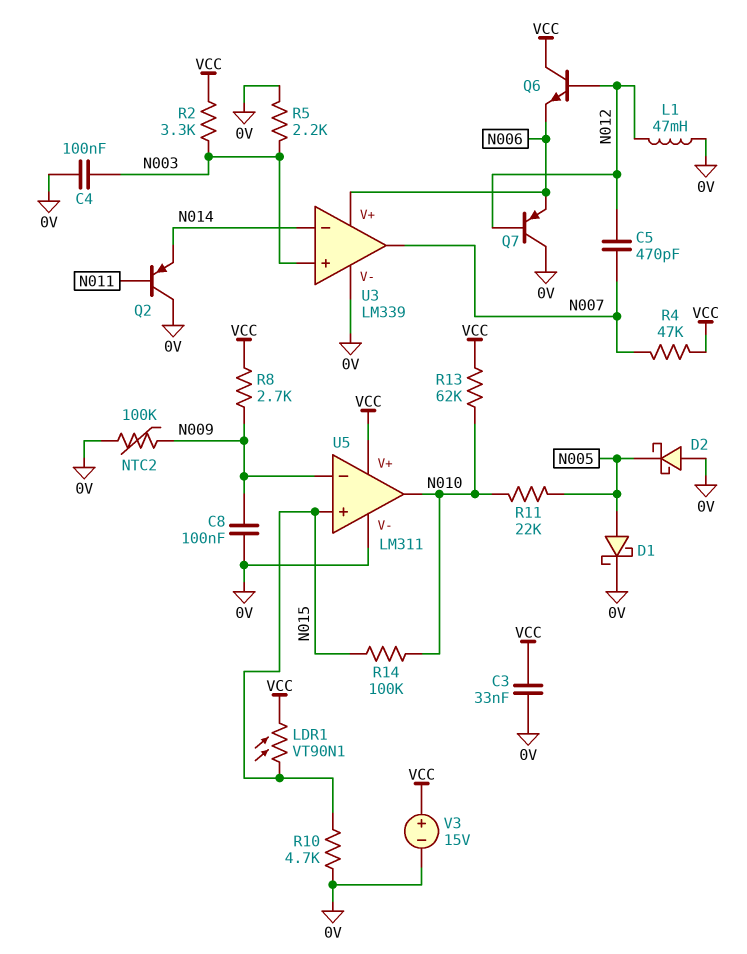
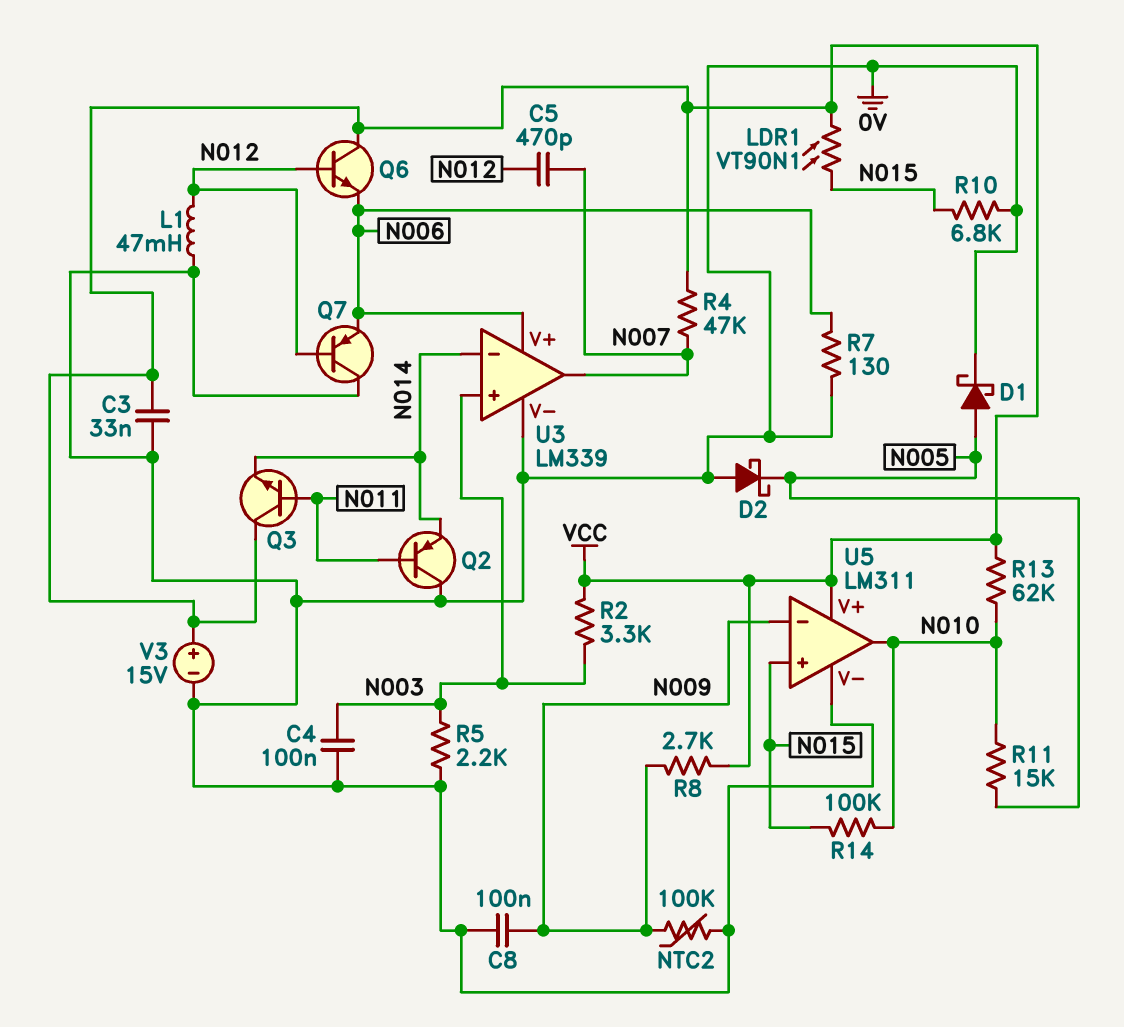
Q3: none -> NPN (B N011, C VCC, E N014)
R7: none -> 130 (0V, N006)
R10: 4.7k (0V, N015) -> 6.8k (0V, N015)
R11: 22k (N005, N010) -> 15k (N005, N010)

